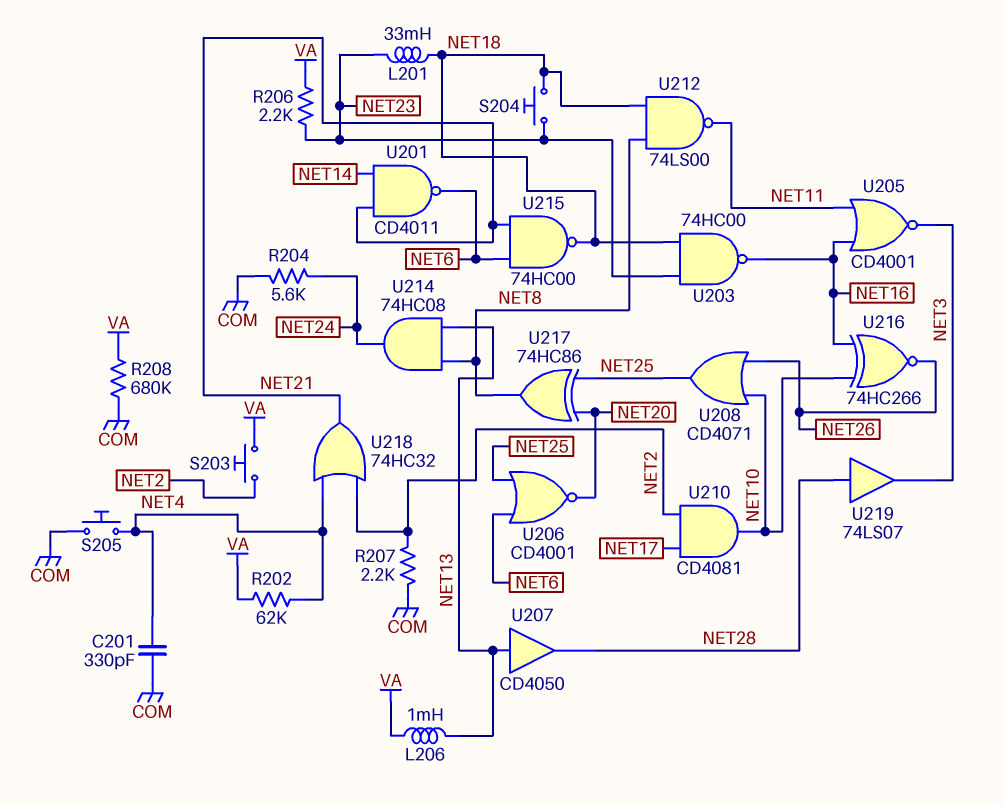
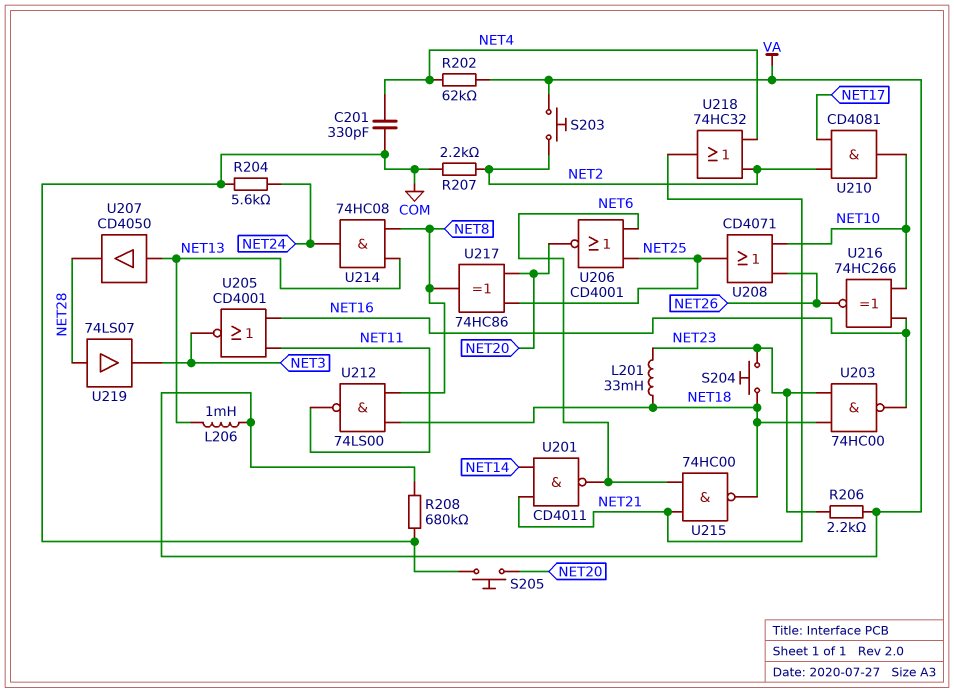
S205: button (COM, NET4) -> button (COM, NET20)

